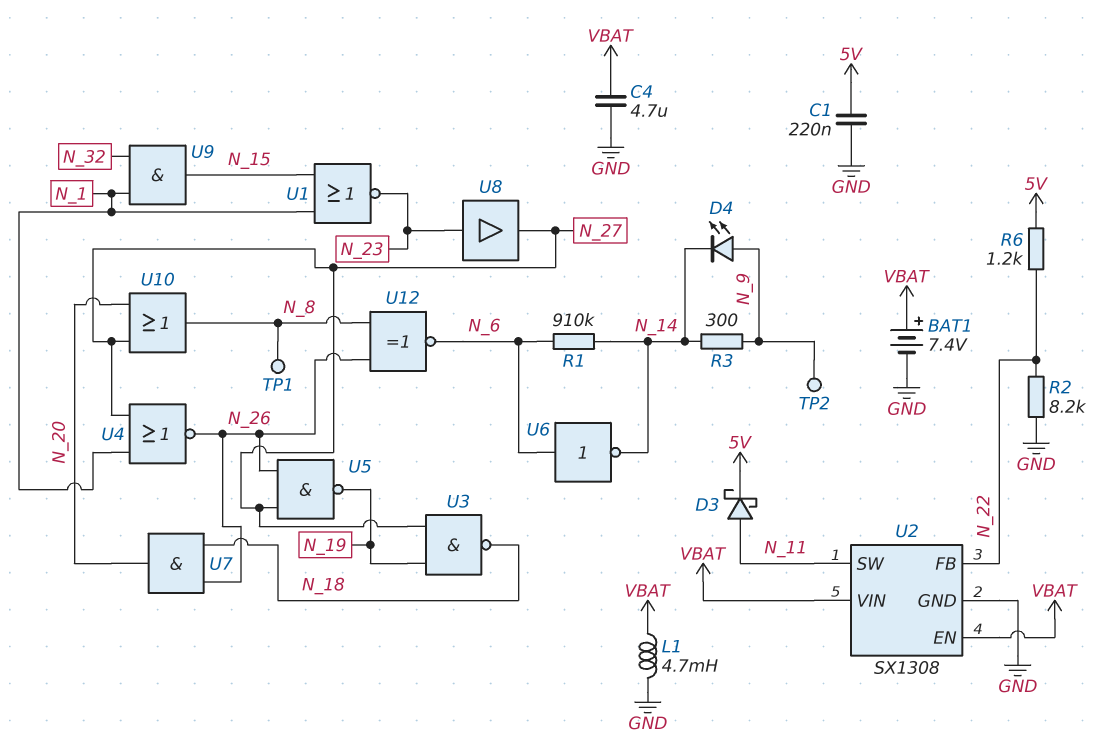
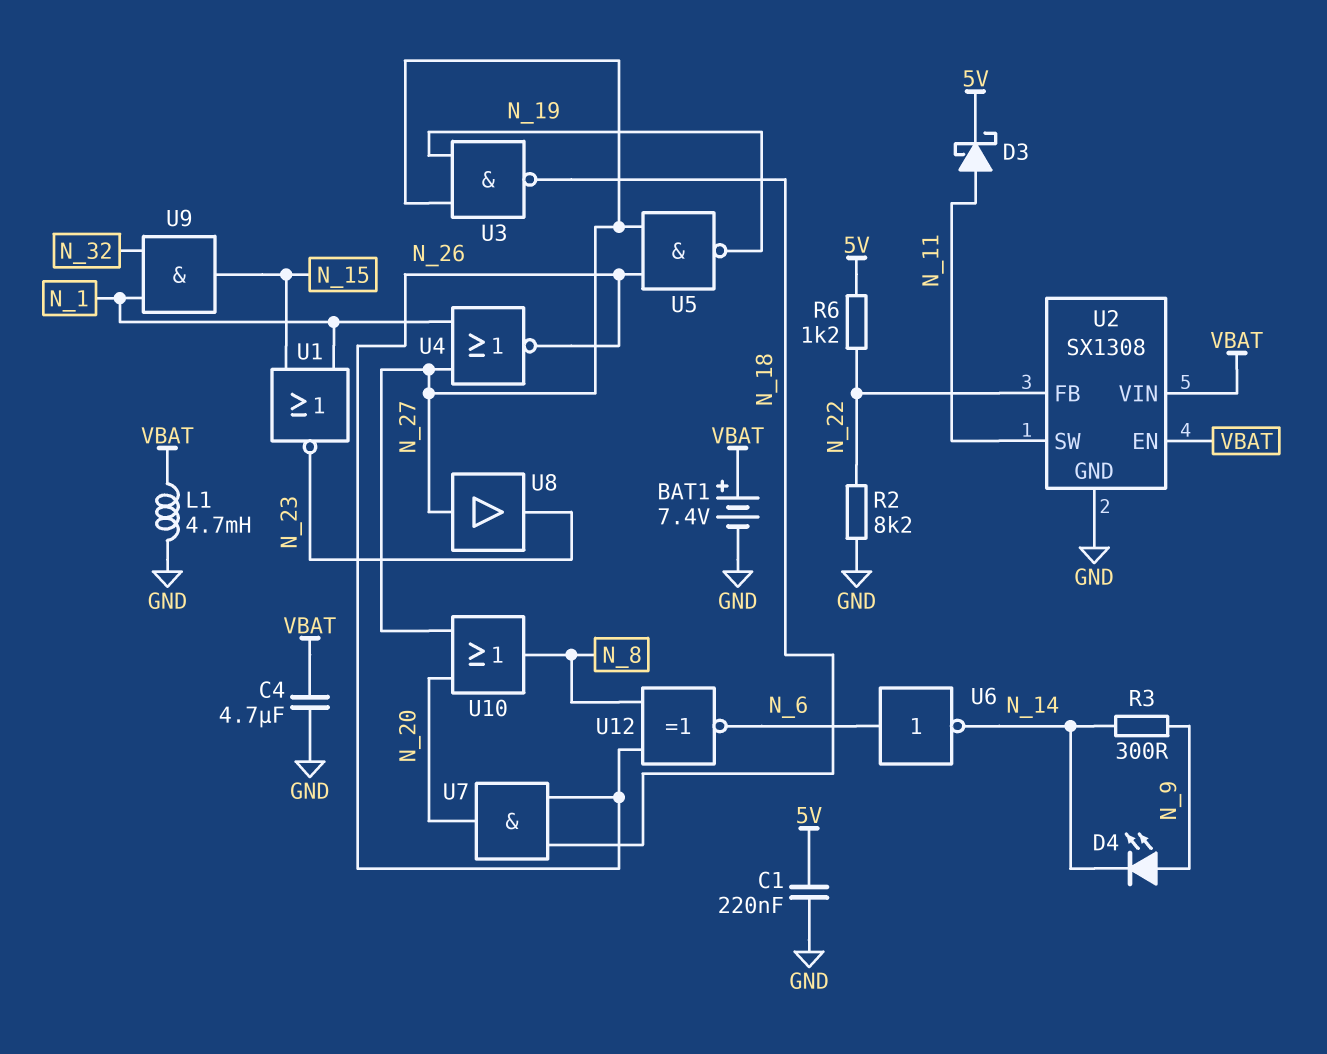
R1: 910k (N_6, N_14) -> none
TP1: test point (N_8) -> none
TP2: test point (N_9) -> none
U8: buffer (in N_23, out N_27) -> buffer (in N_27, out N_23)

